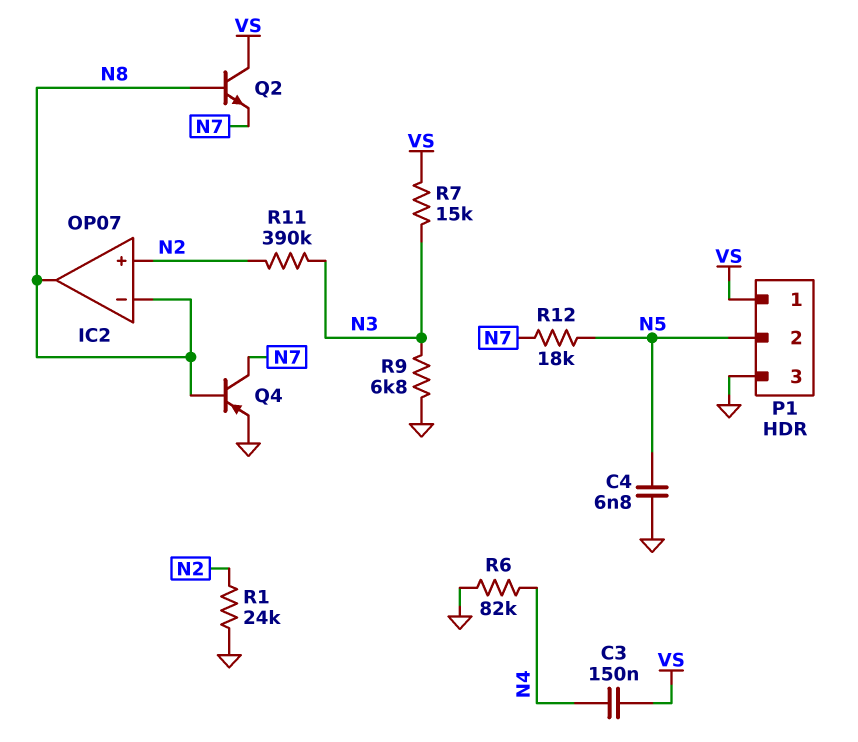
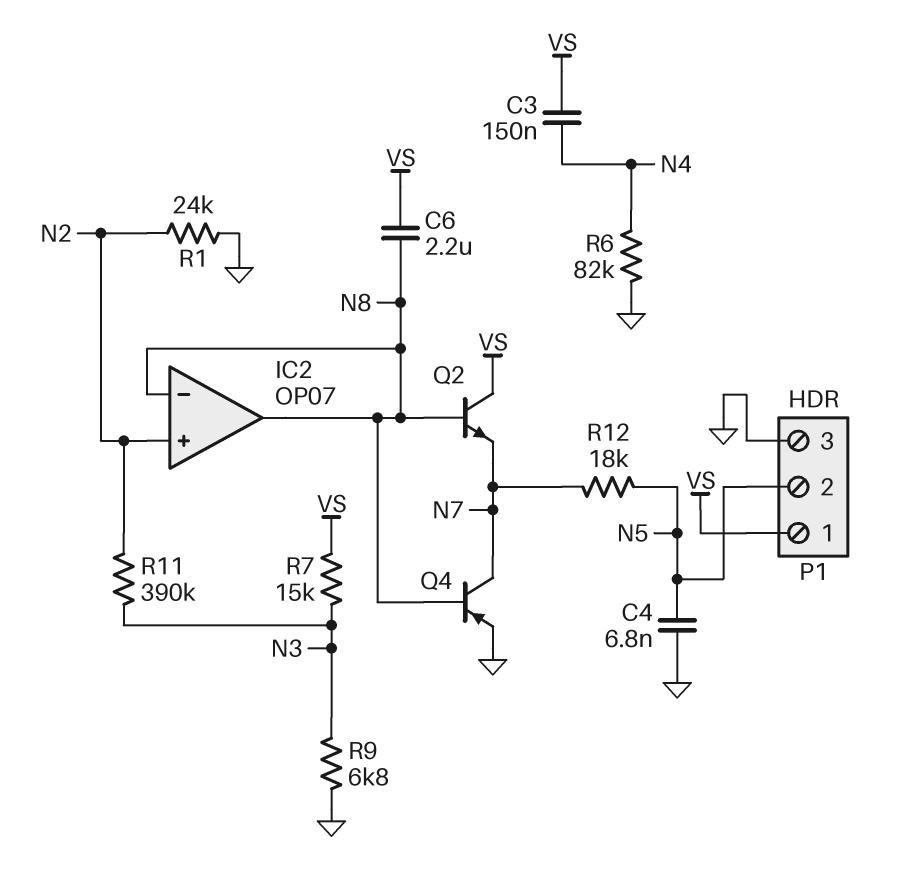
C6: none -> 2.2uF (N8, VS)

